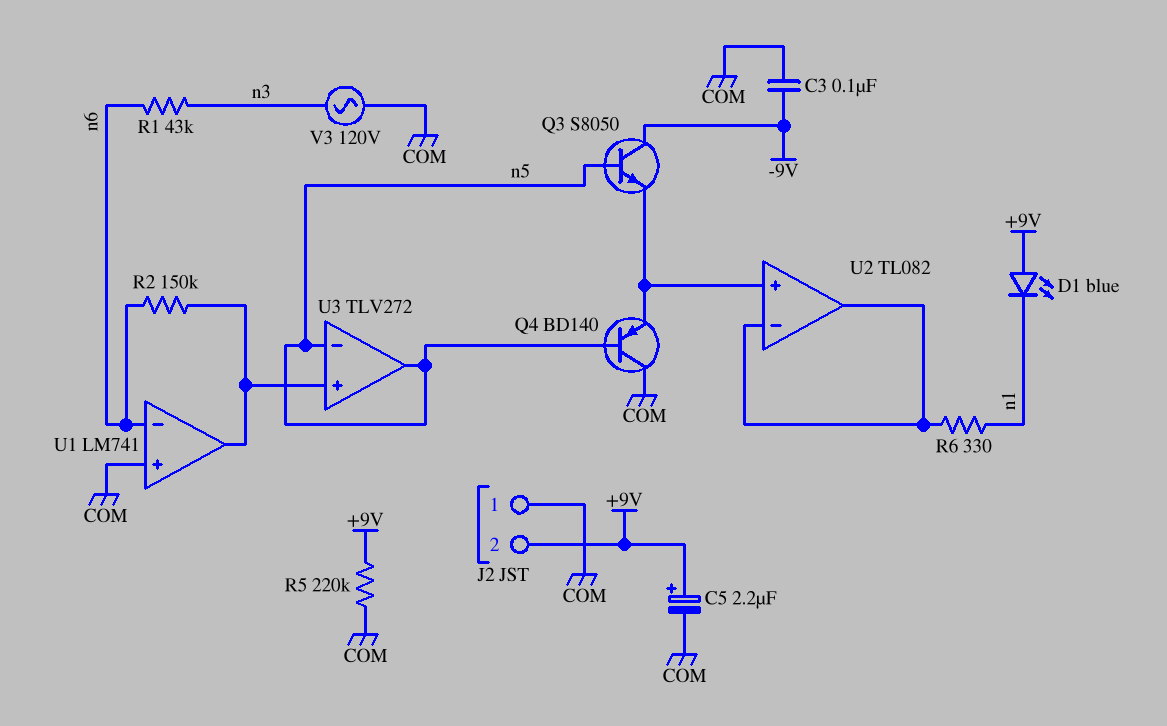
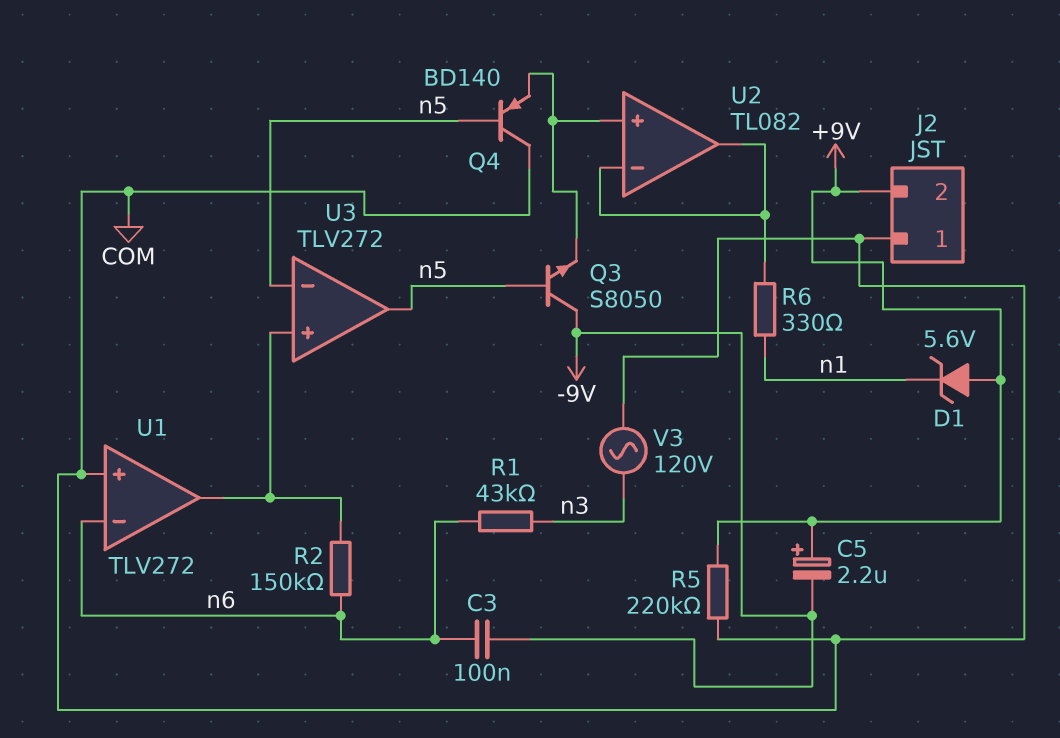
C3: 100nF (-9V, COM) -> 100nF (-9V, n6)
C5: 2.2uF (plus +9V, minus COM) -> 2.2uF (plus +9V, minus -9V)
D1: LED blue (A +9V, K n1) -> zener 5.6V (A +9V, K n1)
U1: LM741 -> TLV272

